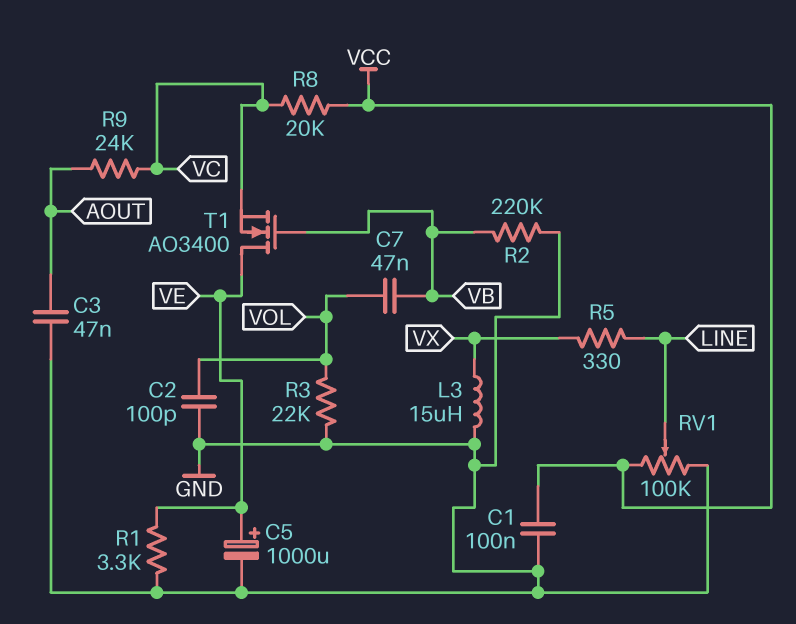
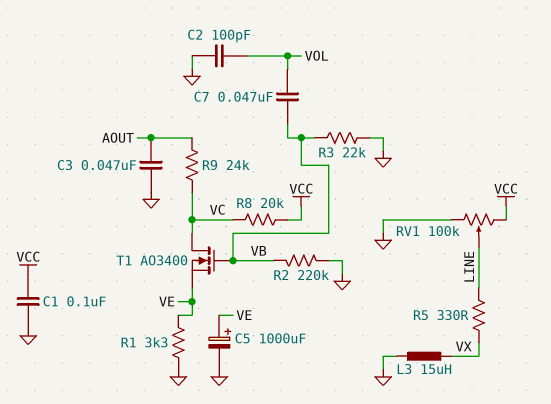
R3: 22k (GND, VOL) -> 22k (GND, VB)
T1: NMOS AO3400 (G VB, D VE, S VC) -> NMOS AO3400 (G VB, D VC, S VE)

